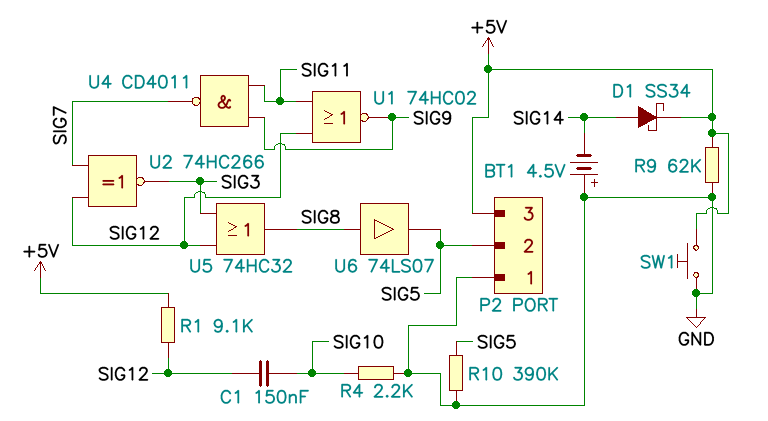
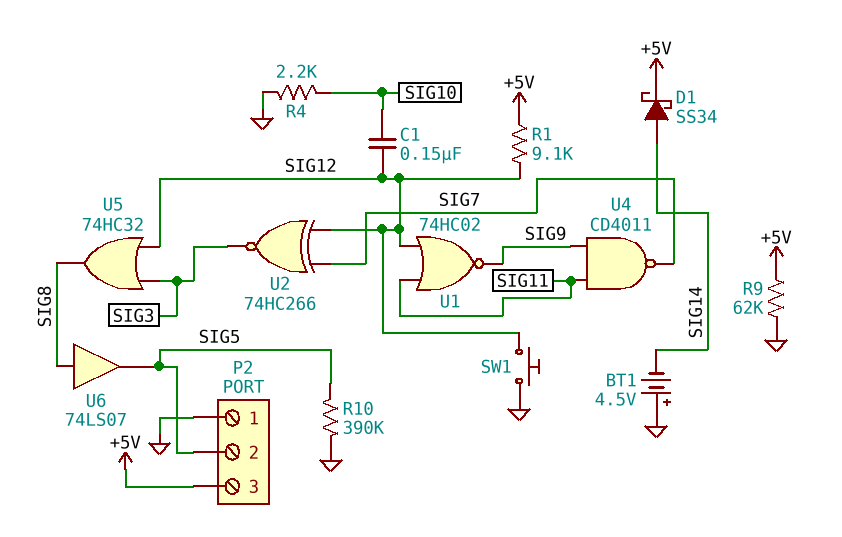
SW1: button (+5V, GND) -> button (GND, SIG12)

